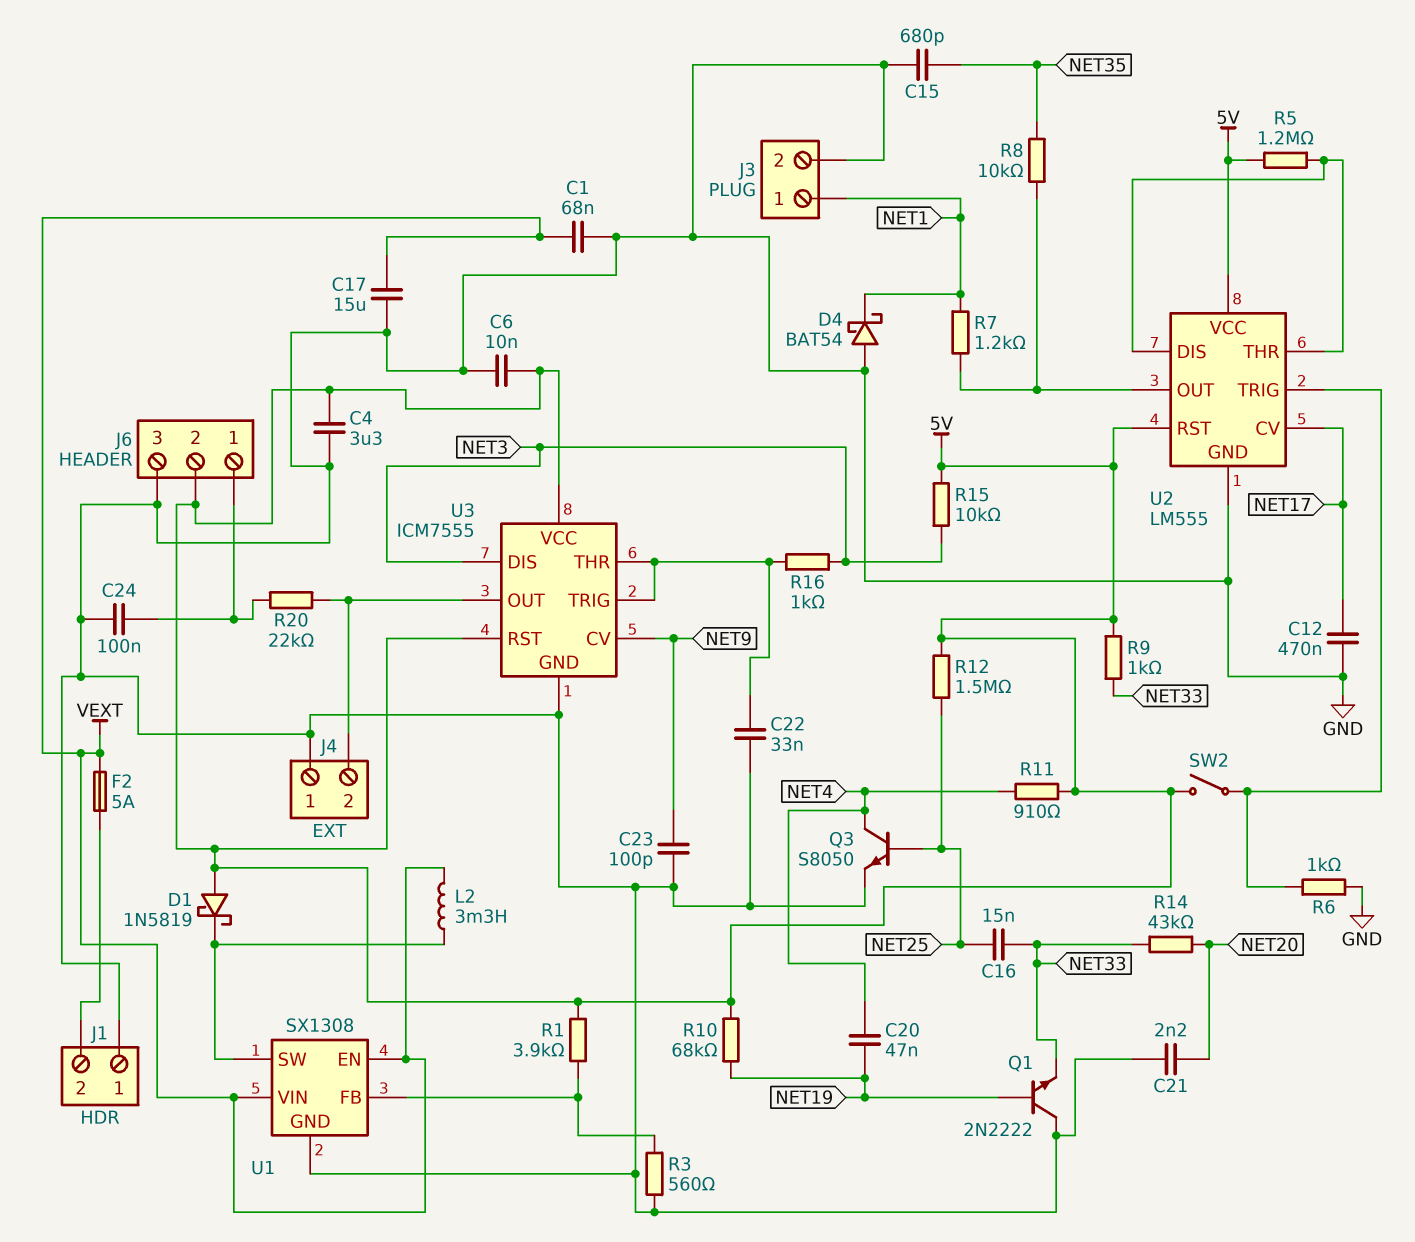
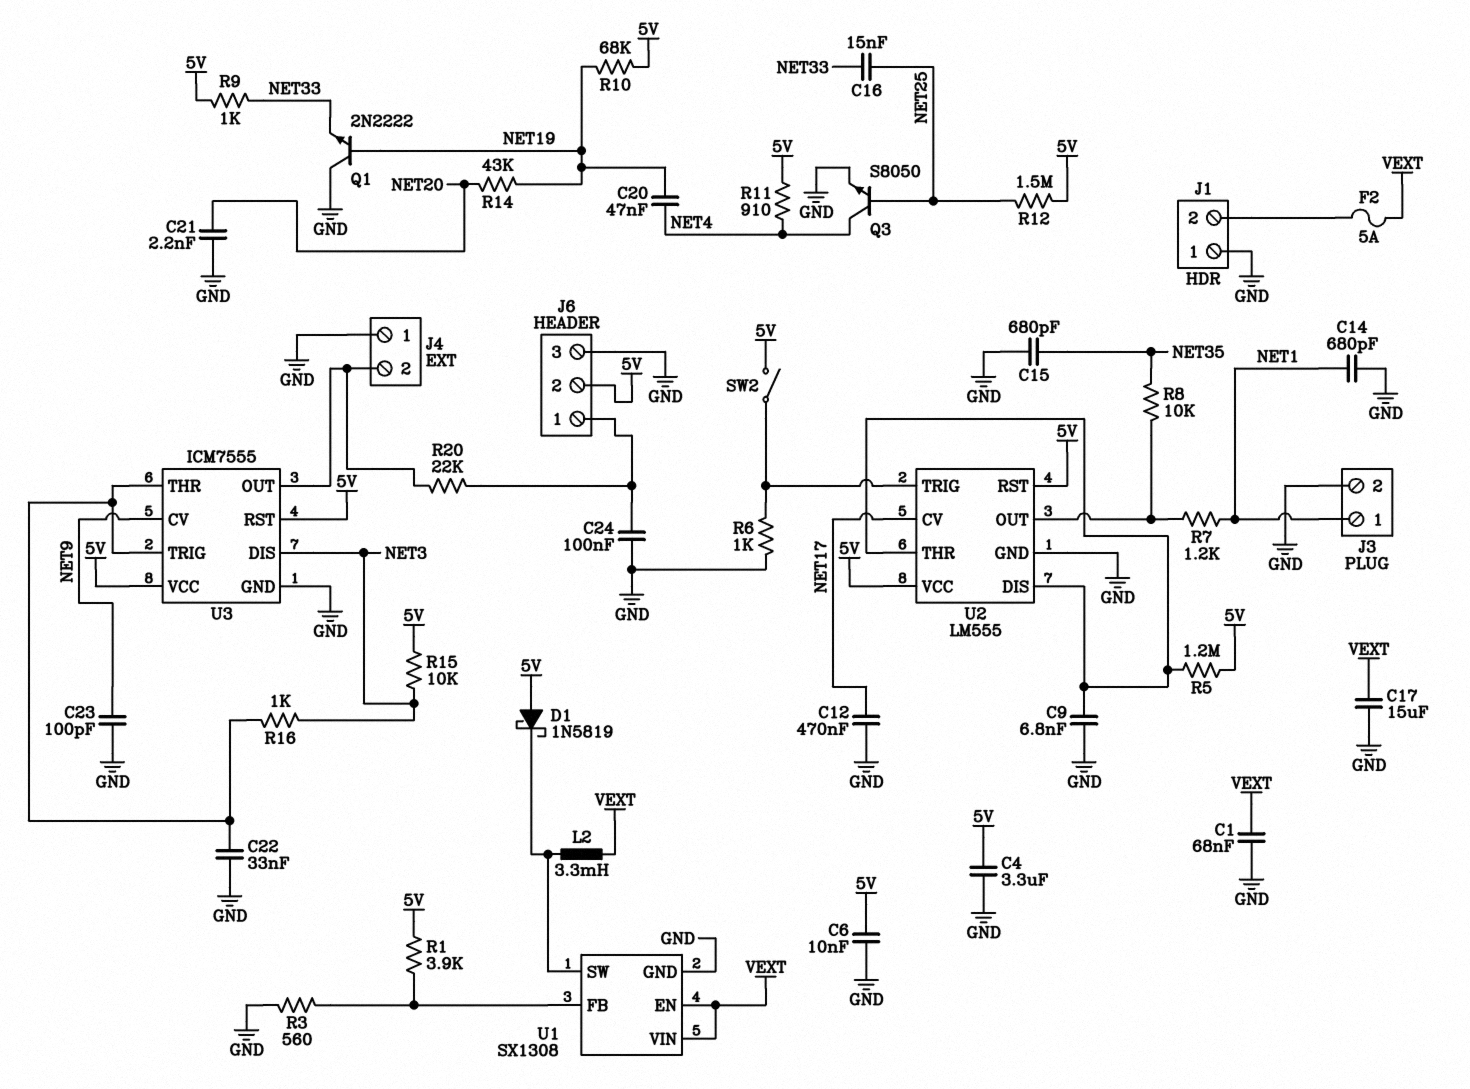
C9: none -> 6.8nF (GND, U2/DIS)
C14: none -> 680pF (GND, NET1)
D4: schottky BAT54 (A GND, K NET1) -> none
R14: 43k (NET20, NET33) -> 43k (NET19, NET20)

